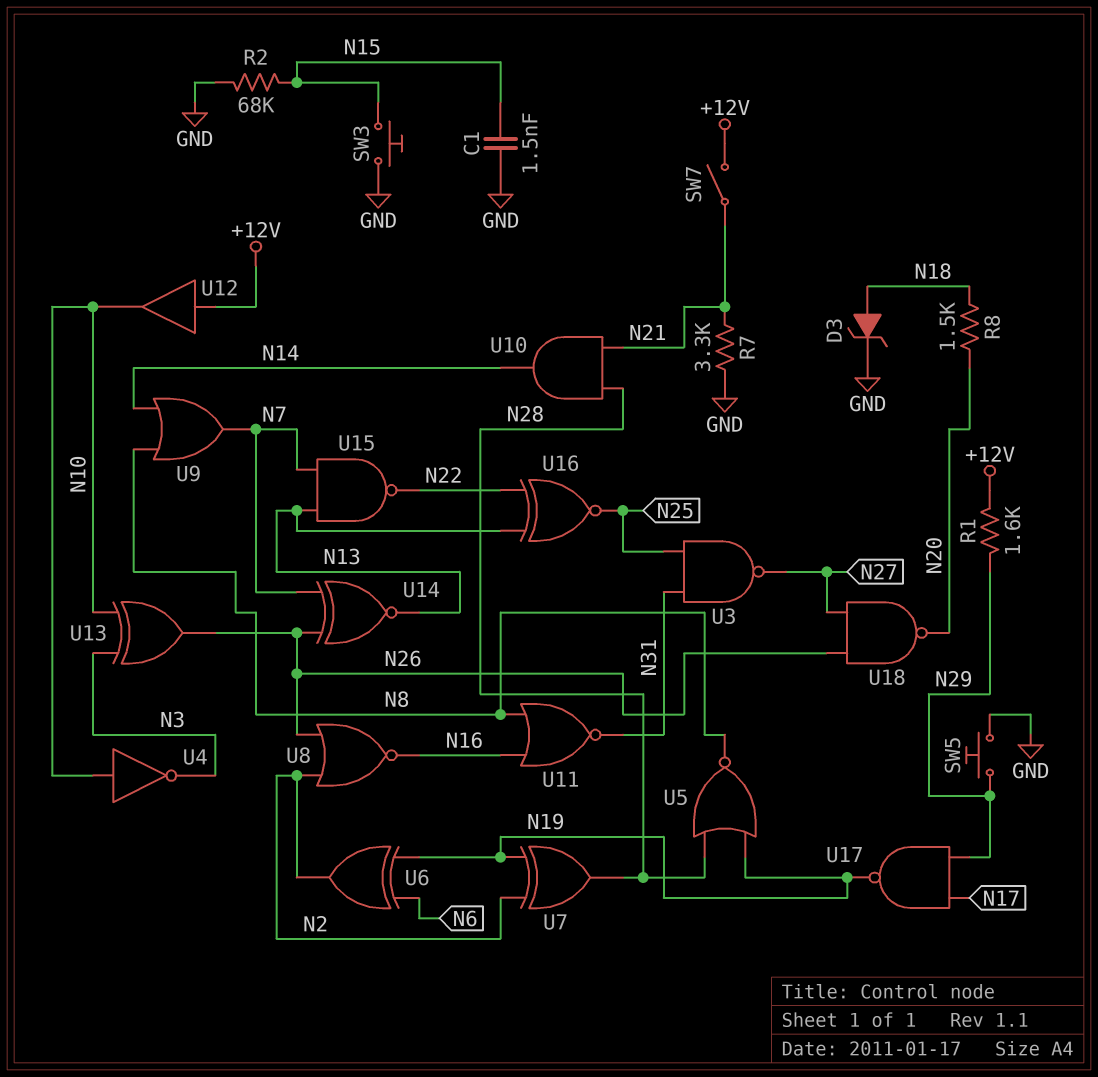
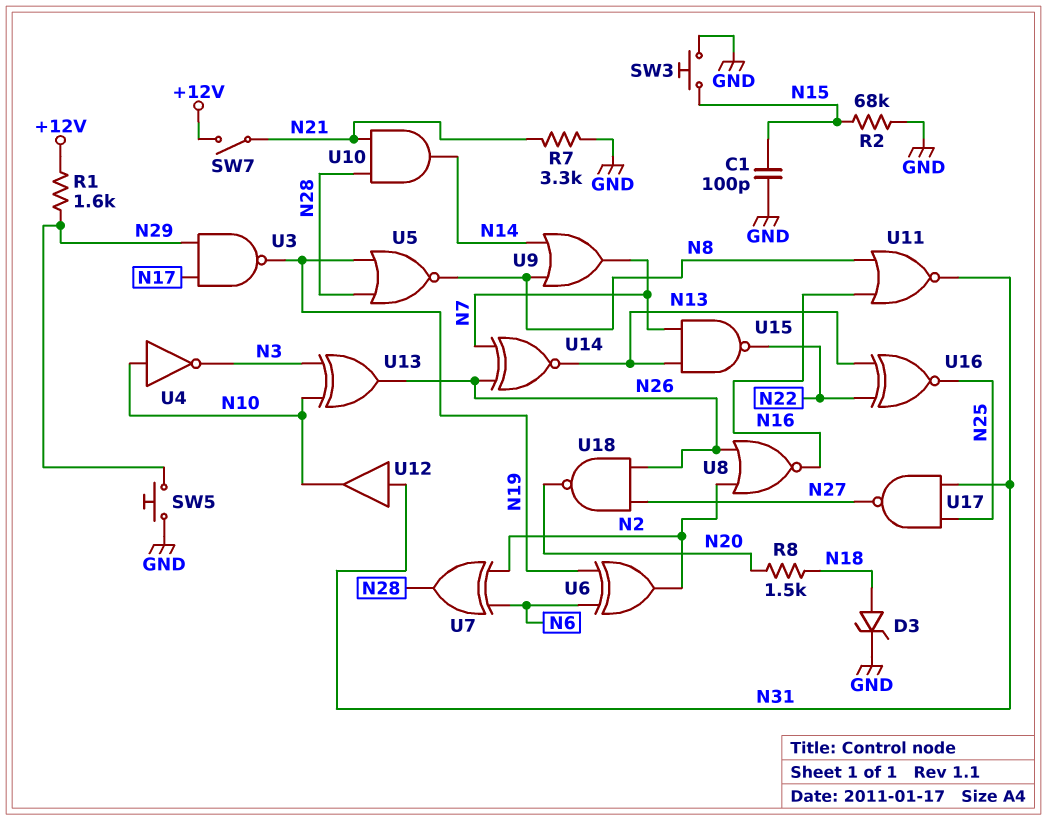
C1: 1.5nF (GND, N15) -> 100pF (GND, N15)
U3: NAND (in N25, in N31, out N27) -> NAND (in N17, in N29, out N19)
U7: XOR (in N2, in N19, out N28) -> XOR (in N2, in N6, out N28)
U12: buffer (in +12V, out N10) -> buffer (in N31, out N10)
U17: NAND (in N17, in N29, out N19) -> NAND (in N25, in N31, out N27)

